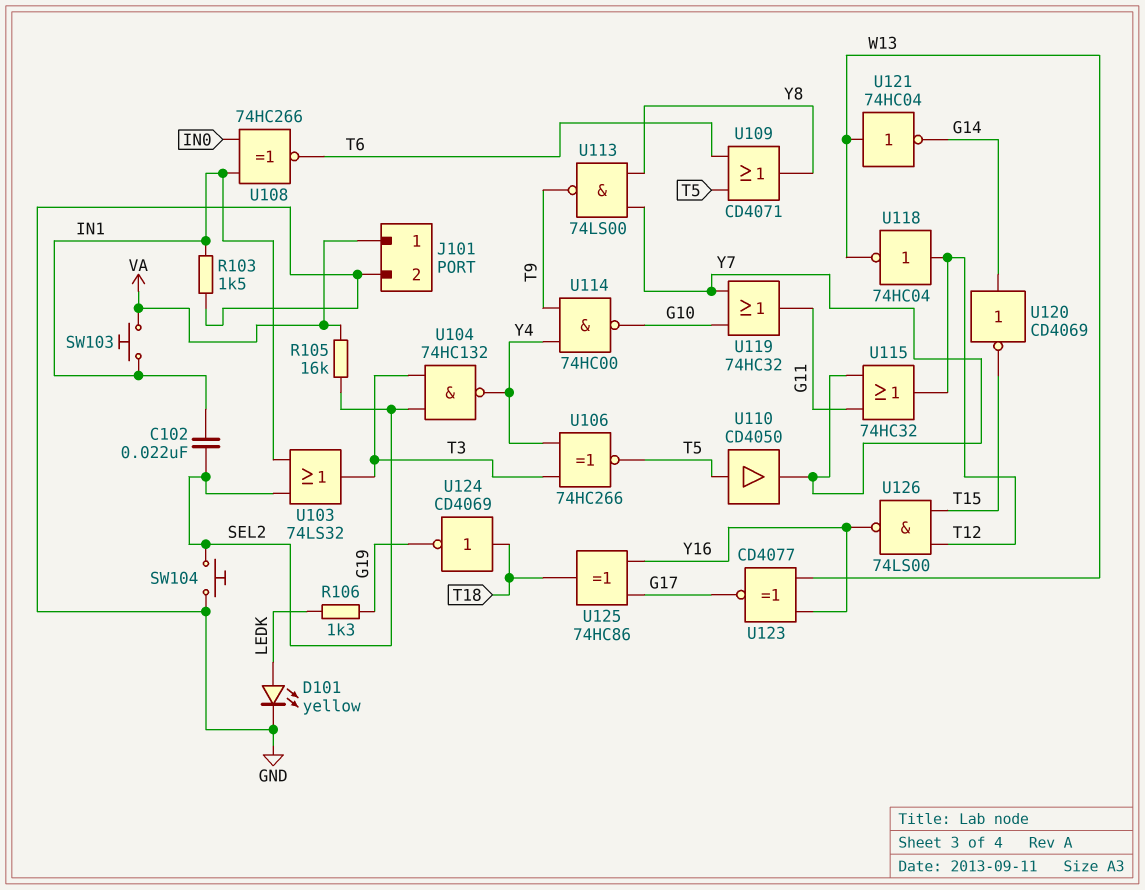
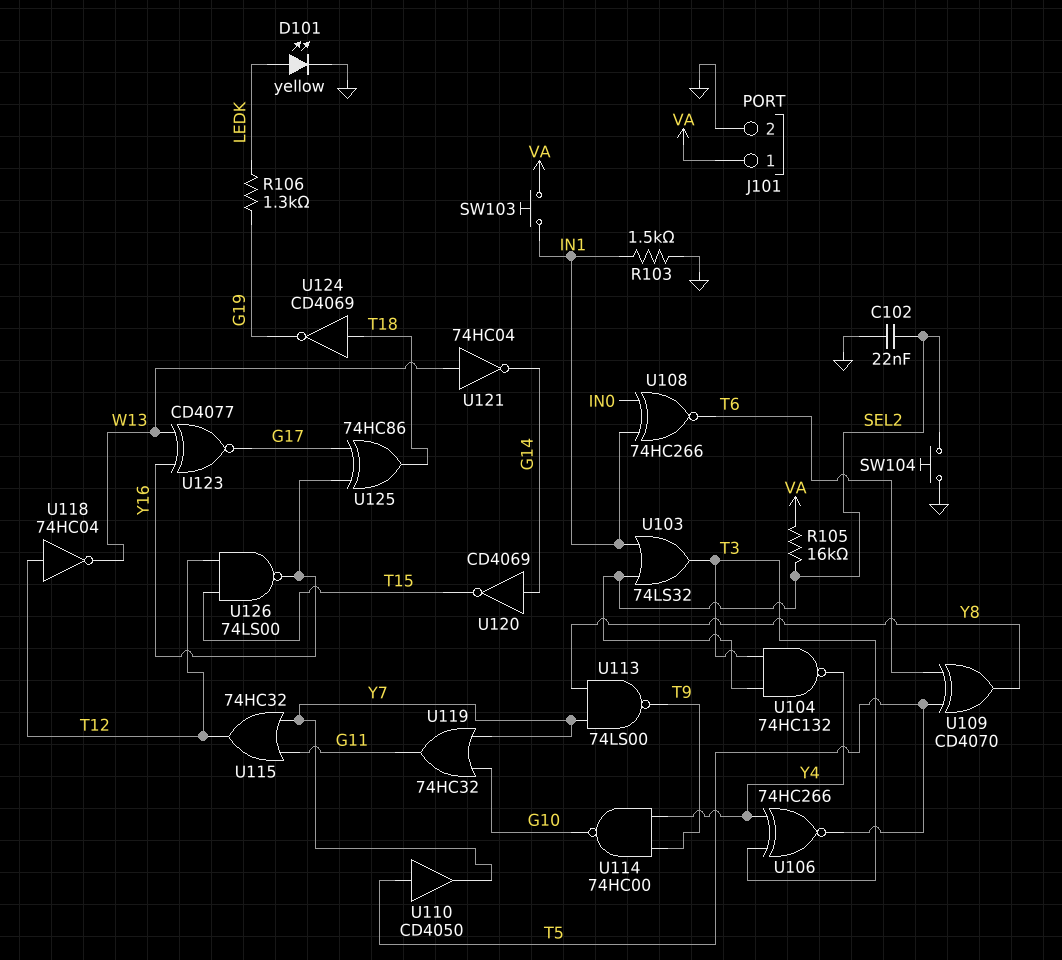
C102: 22nF (IN1, SEL2) -> 22nF (GND, SEL2)
U109: OR CD4071 (in T5, in T6, out Y8) -> XOR CD4070 (in T5, in T6, out Y8)

